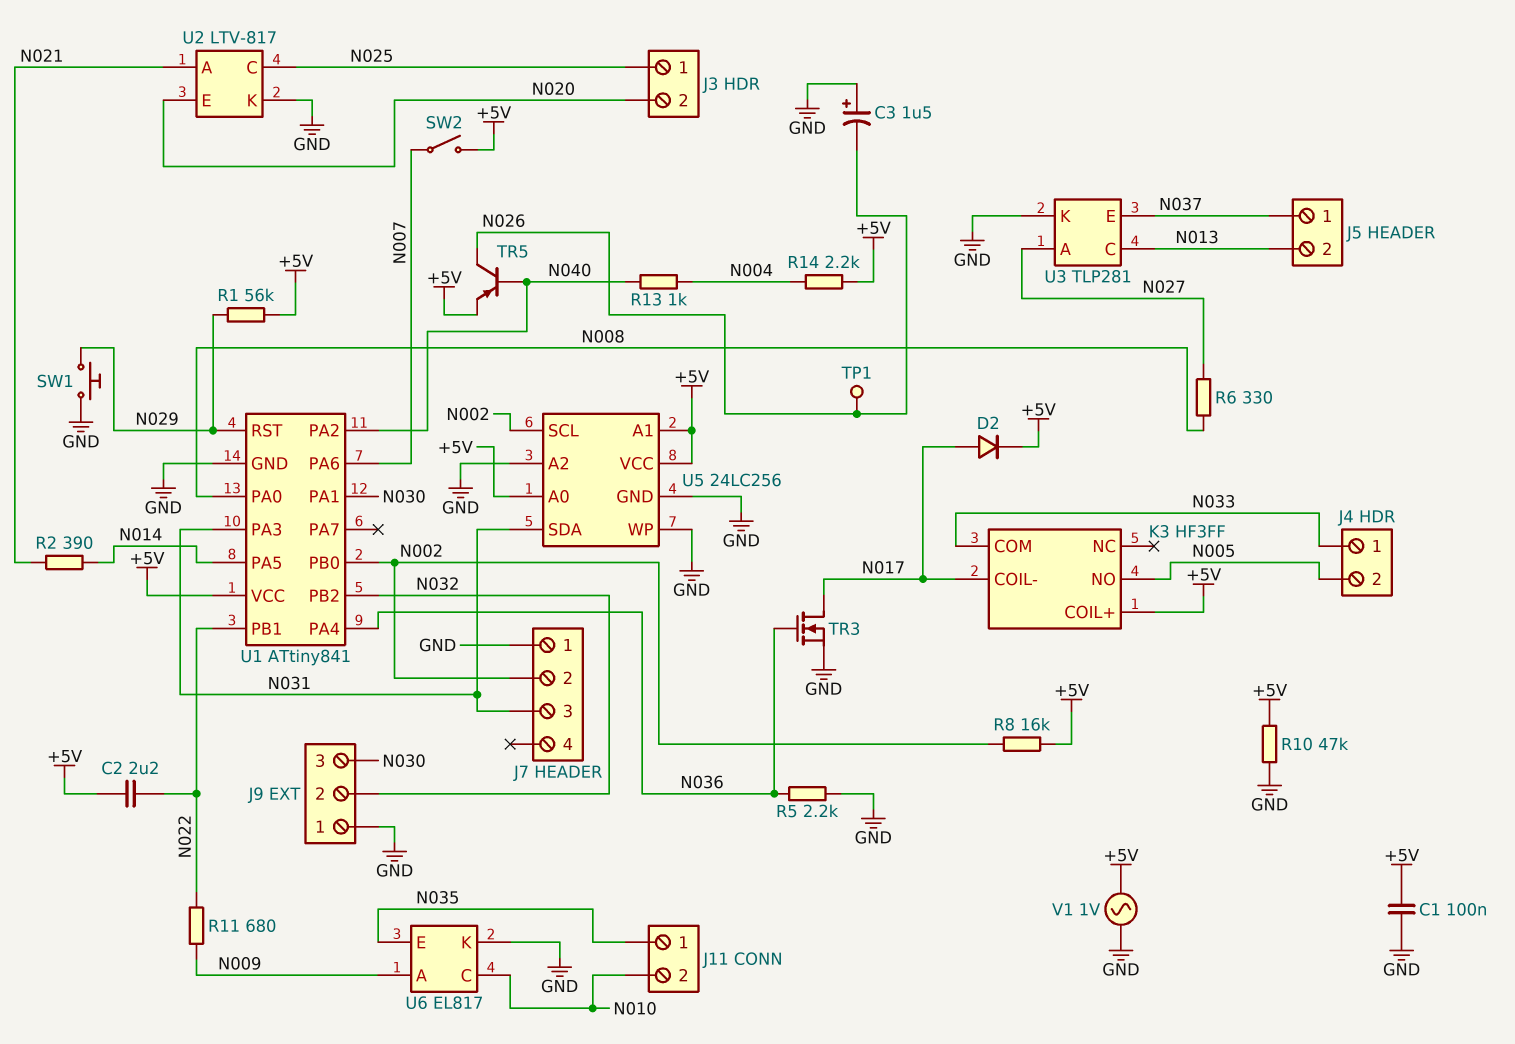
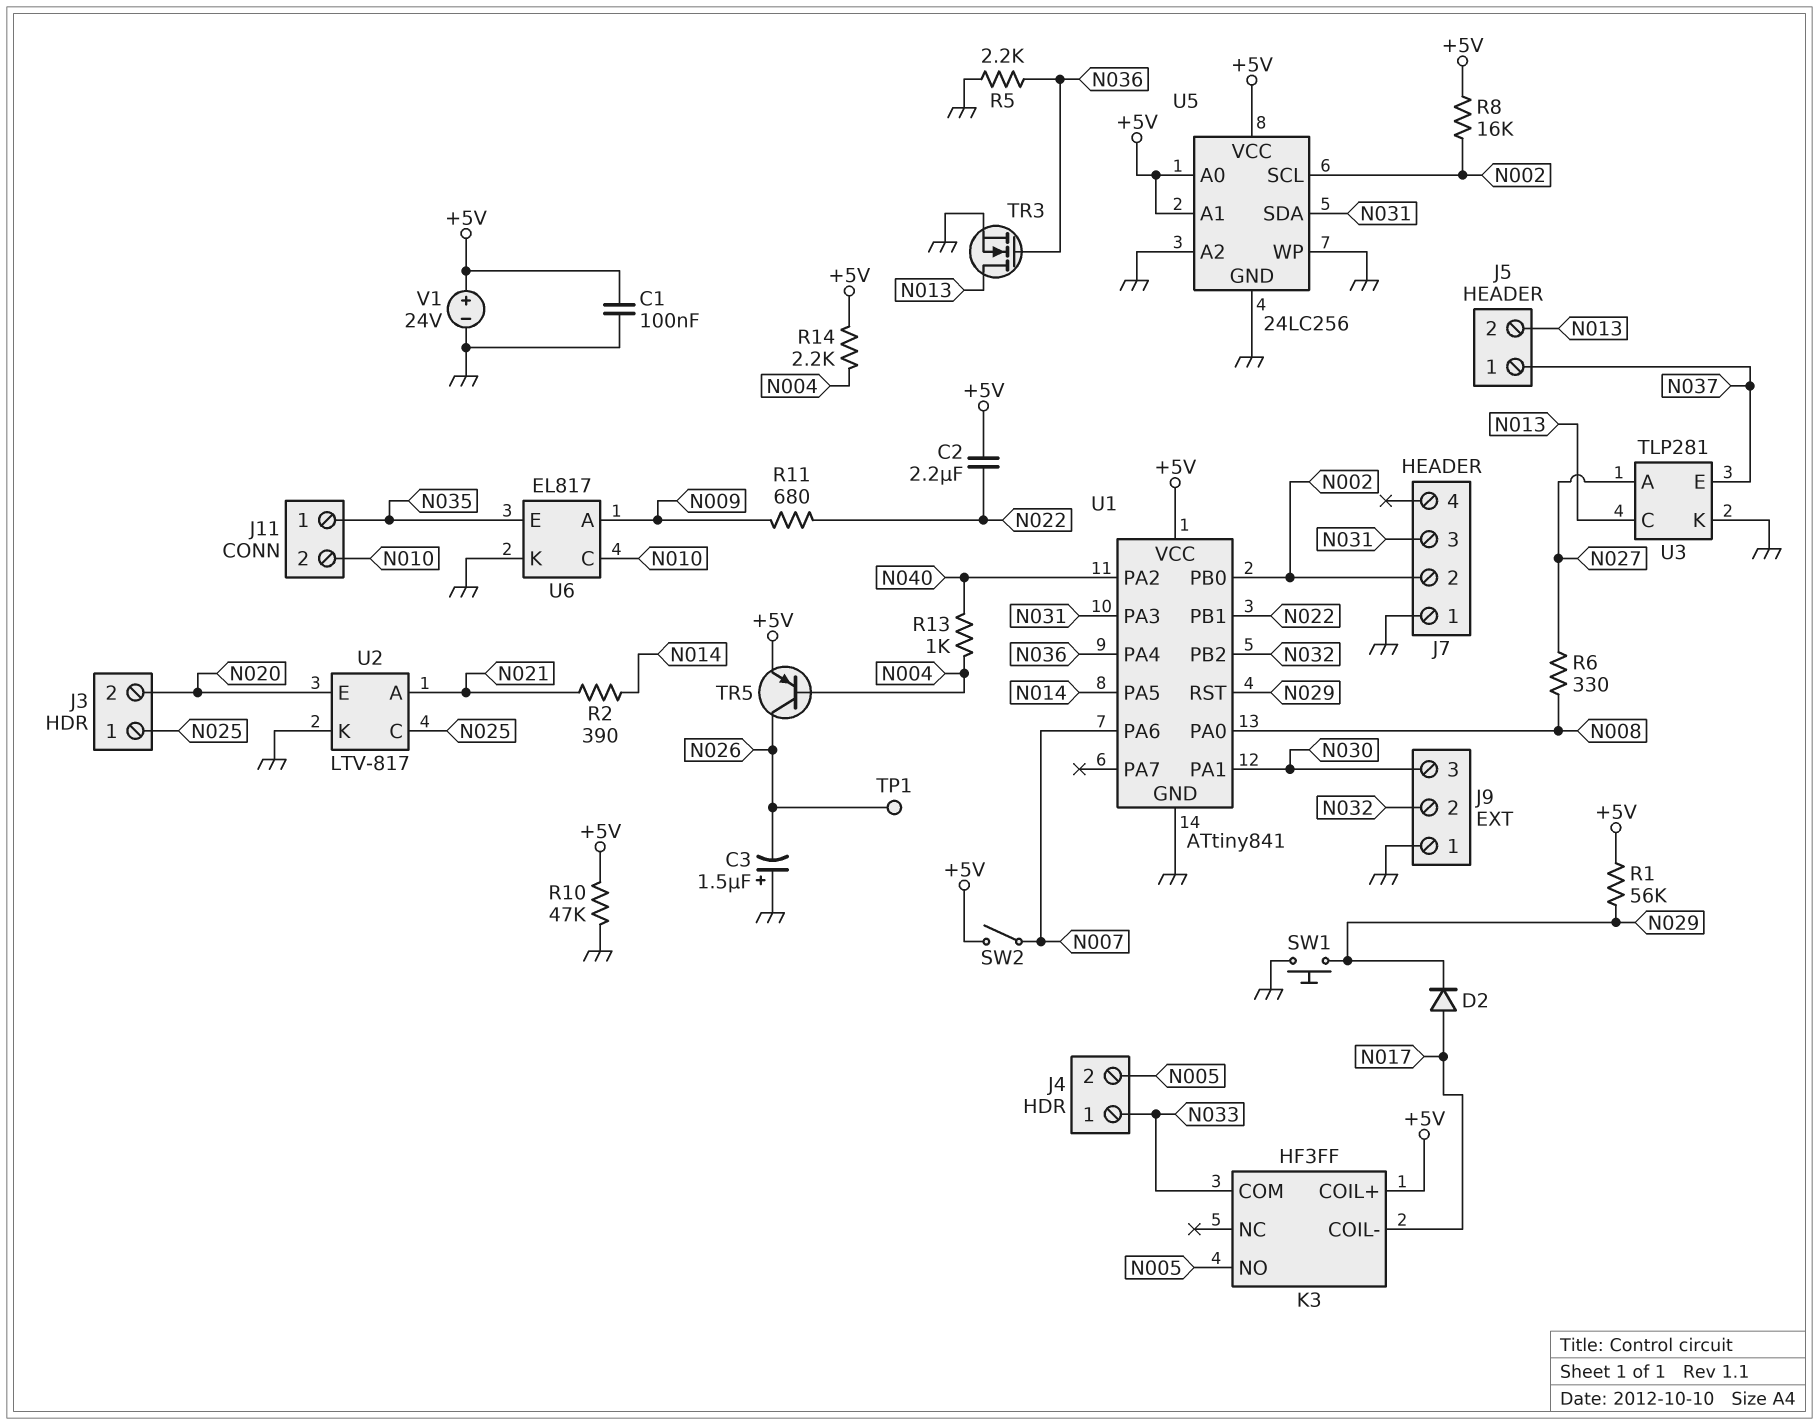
D2: diode (A N017, K +5V) -> diode (A N017, K N029)
TR3: NMOS (G N036, D N017, S GND) -> NMOS (G N036, D N013, S GND)
TR5: PNP (B N040, C N026, E +5V) -> PNP (B N004, C N026, E +5V)
V1: AC 1V (+5V, GND) -> 24V (plus +5V, minus GND)

